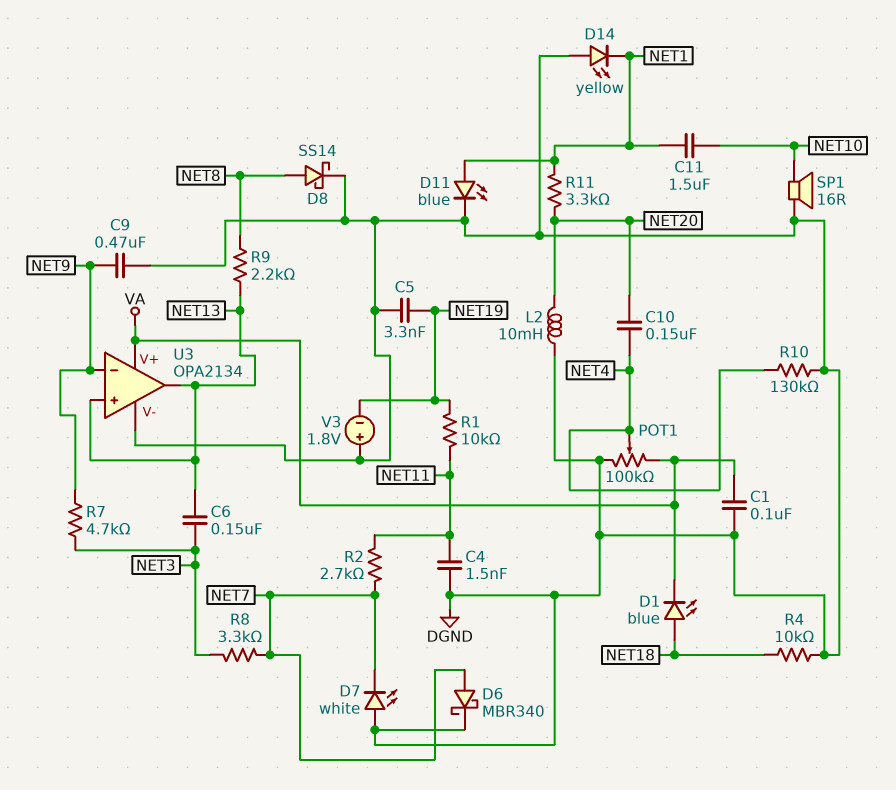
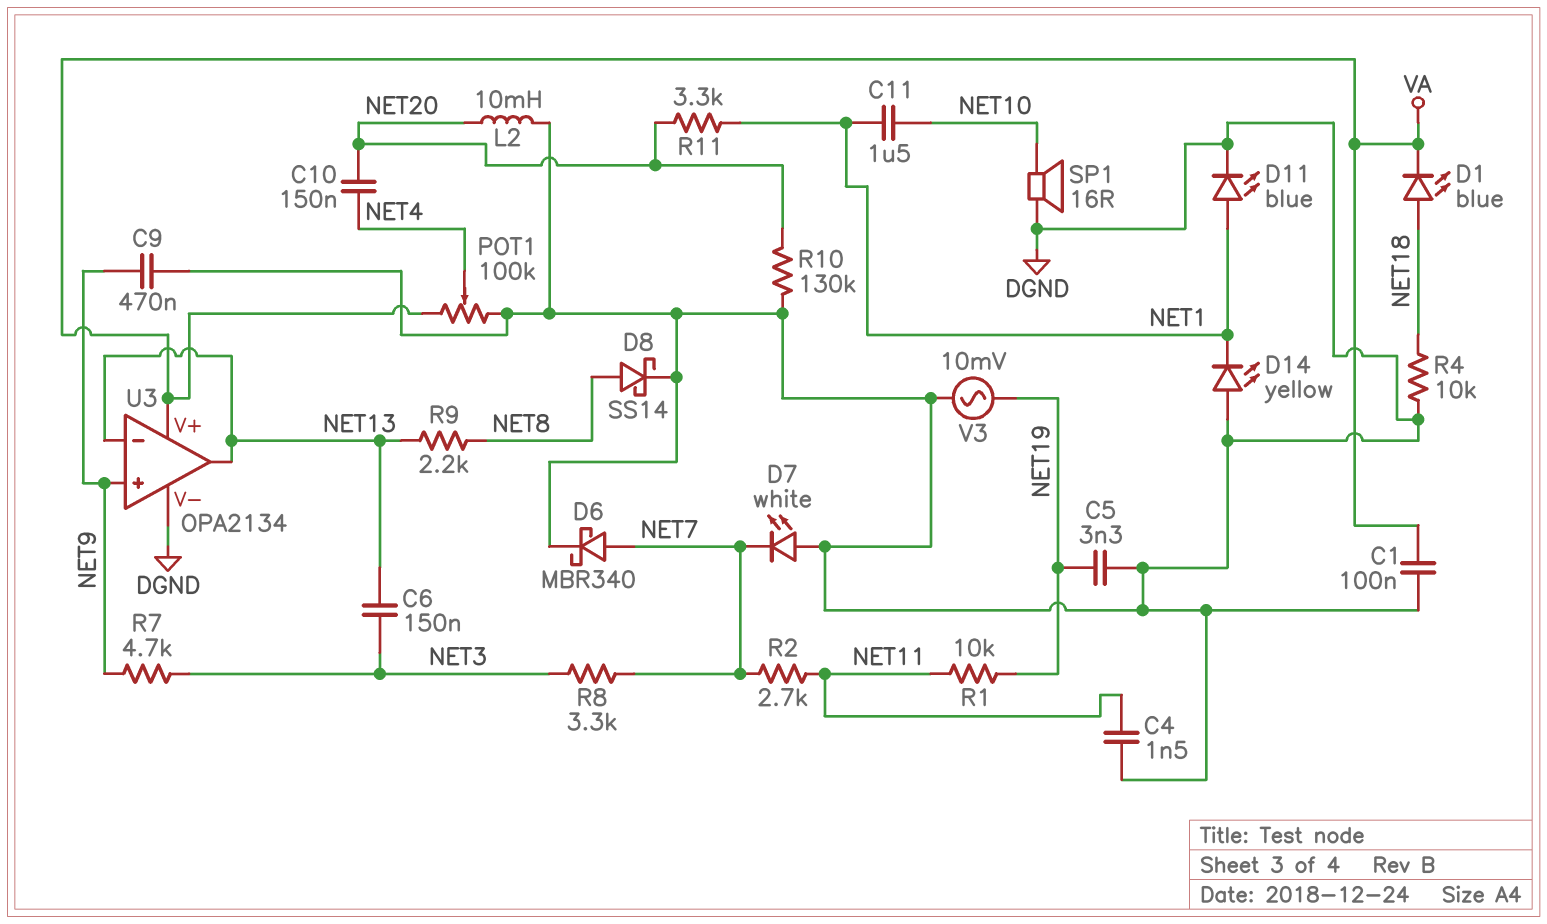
R10: 130k (DGND, NET4) -> 130k (DGND, NET20)
U3 pin in+: NET13 -> NET9
U3 pin in-: NET9 -> NET13
V3: 1.8V (plus DGND, minus NET19) -> AC 10mV (DGND, NET19)

